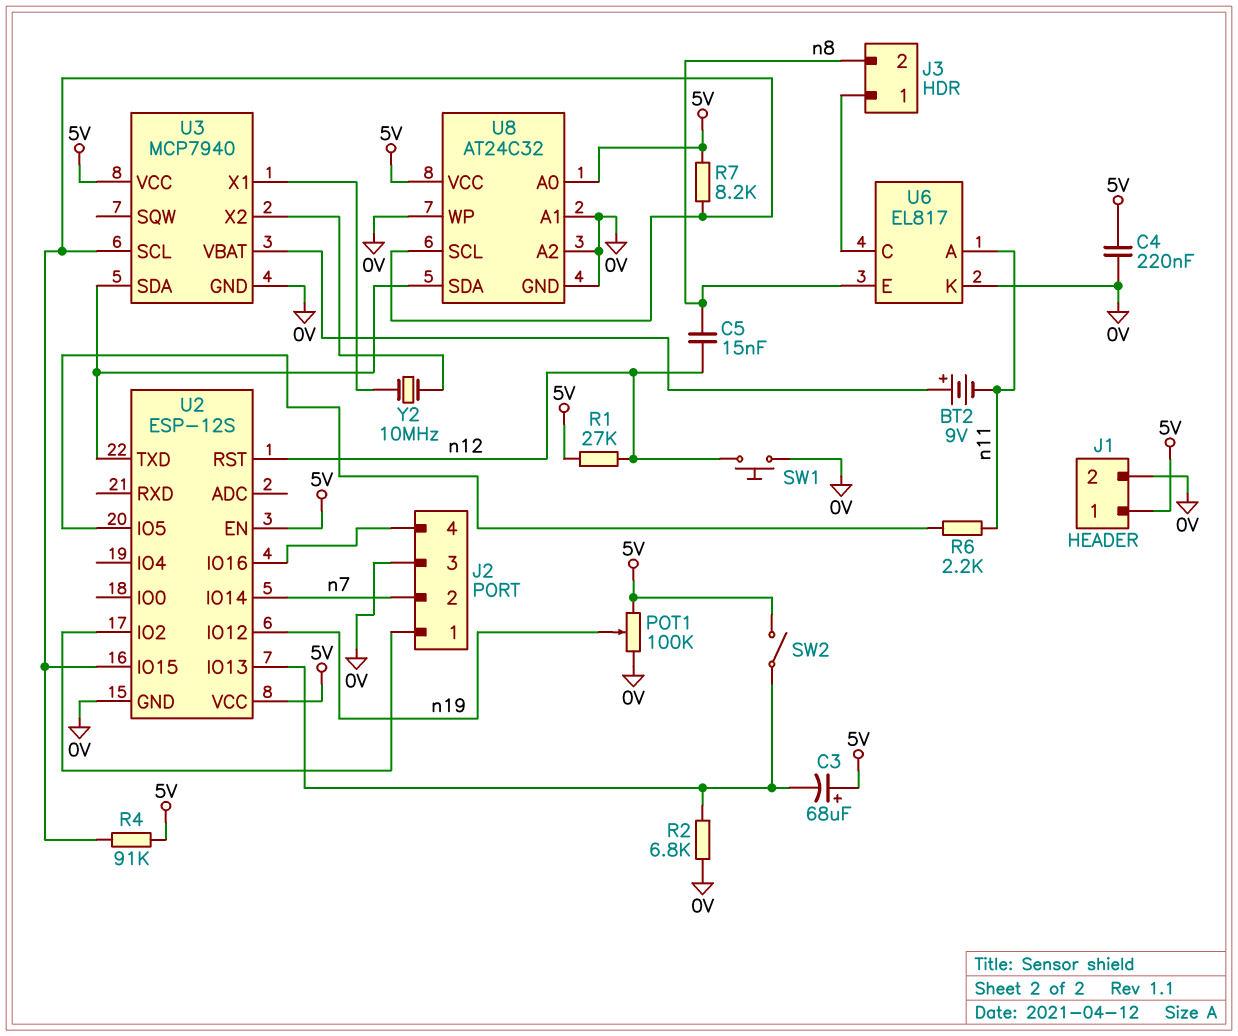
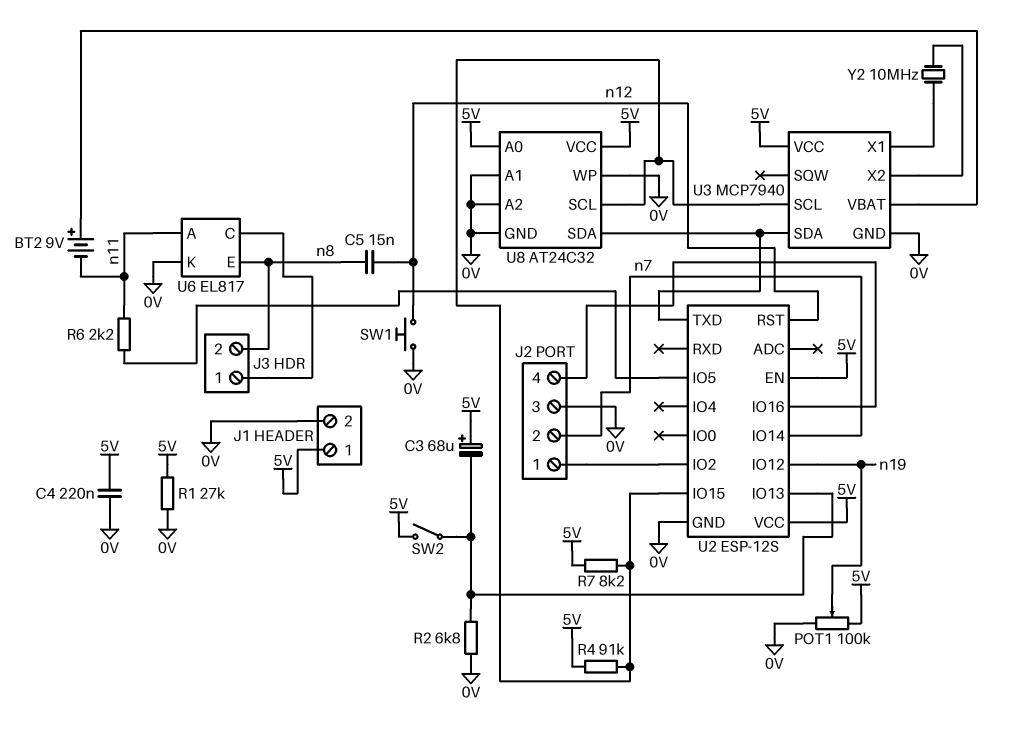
R1: 27k (5V, n12) -> 27k (0V, 5V)

